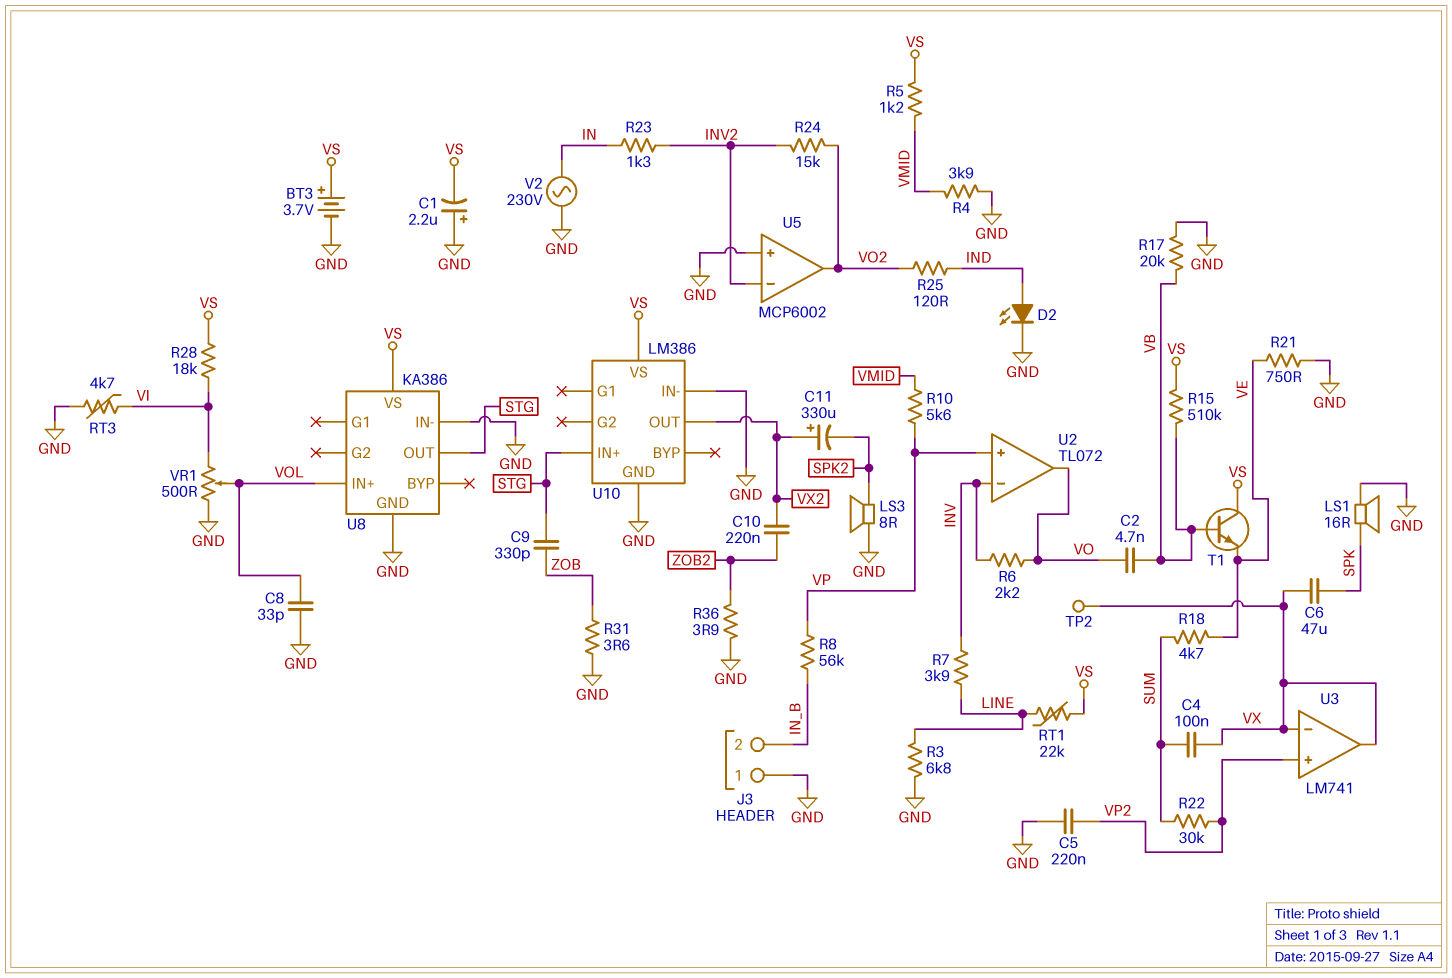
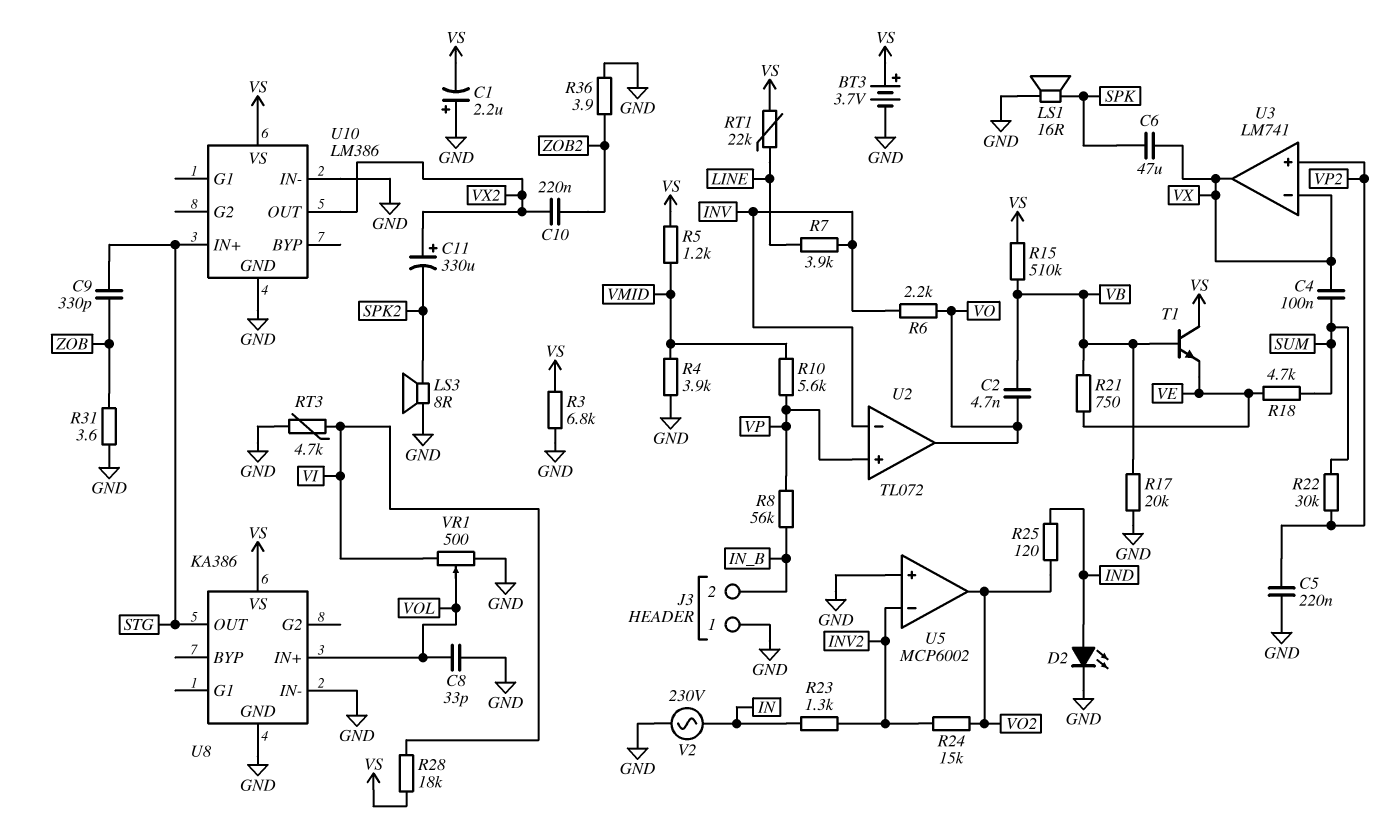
R3: 6.8k (GND, LINE) -> 6.8k (GND, VS)
R21: 750 (GND, VE) -> 750 (VB, VE)
TP2: test point (VX) -> none

